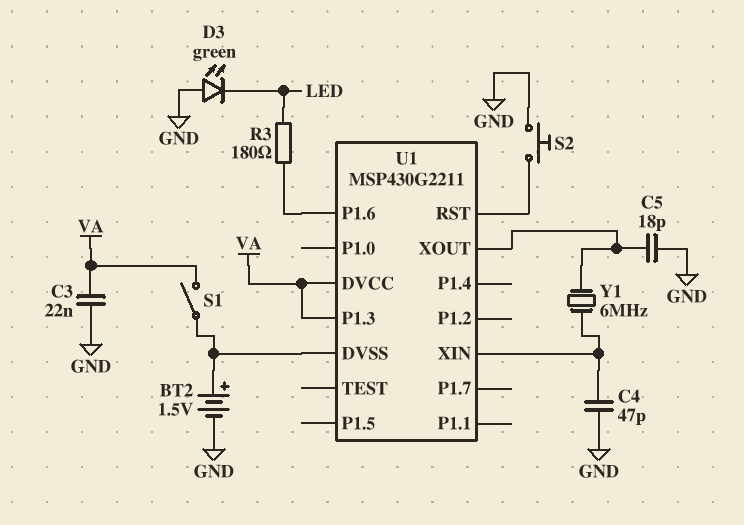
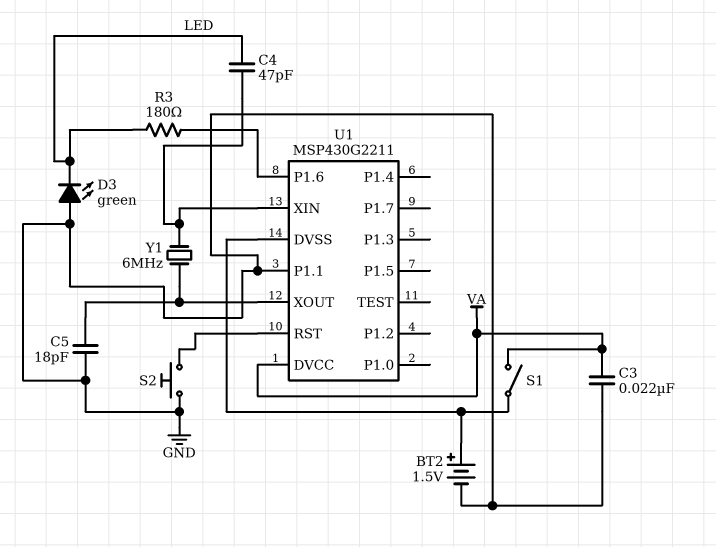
C4: 47pF (GND, U1/XIN) -> 47pF (LED, U1/XIN)
U1 pin P1.1: none -> GND
U1 pin P1.3: VA -> none

